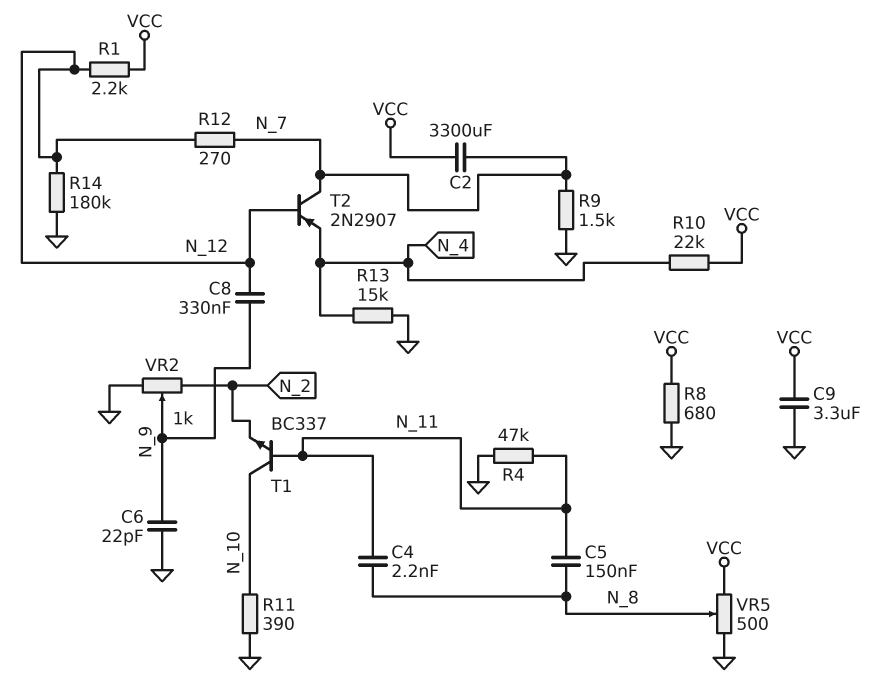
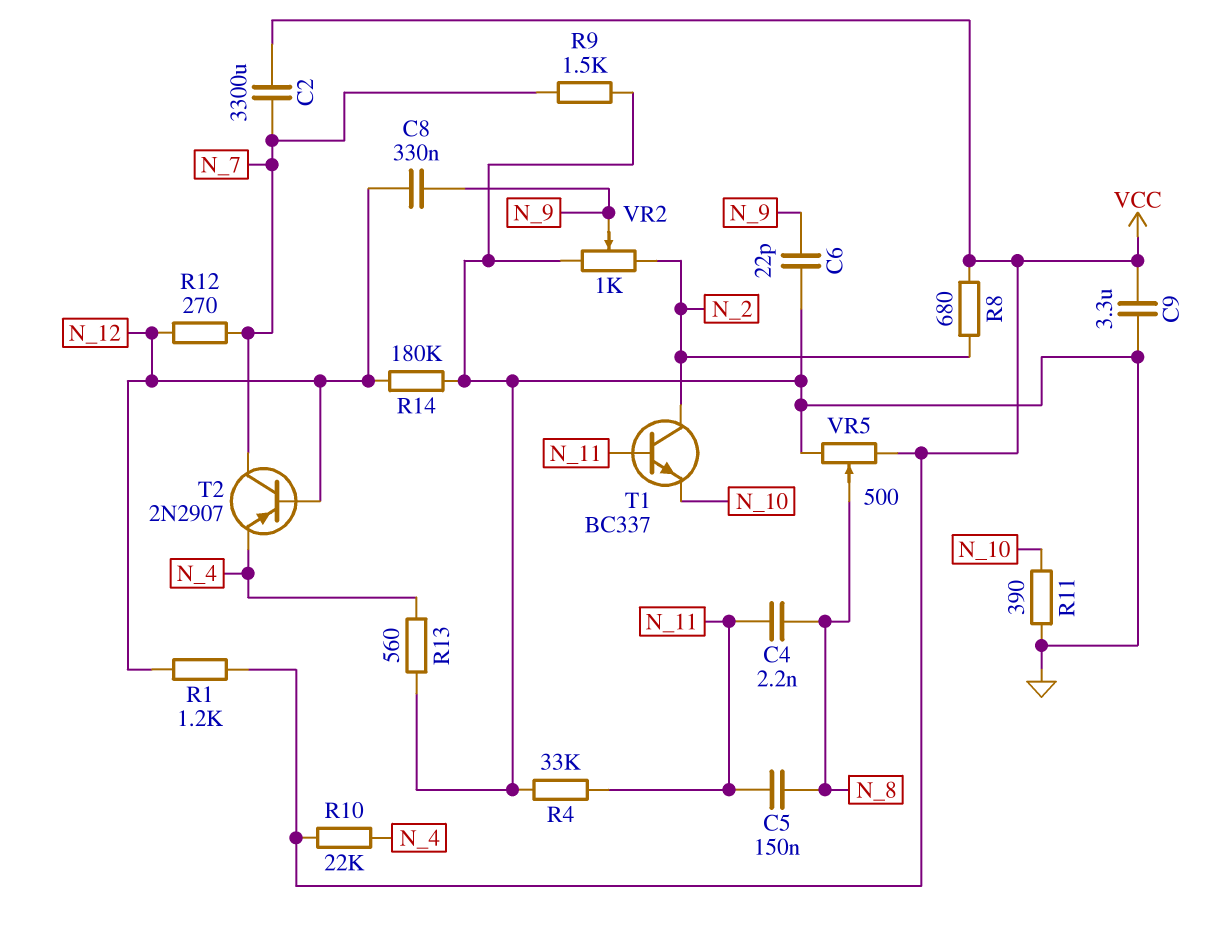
R1: 2.2k (N_12, VCC) -> 1.2k (N_12, VCC)
R4: 47k (GND, N_11) -> 33k (GND, N_11)
R8: 680 (GND, VCC) -> 680 (N_2, VCC)
R13: 15k (GND, N_4) -> 560 (GND, N_4)
T1: NPN BC337 (B N_11, C N_10, E N_2) -> NPN BC337 (B N_11, C N_2, E N_10)

